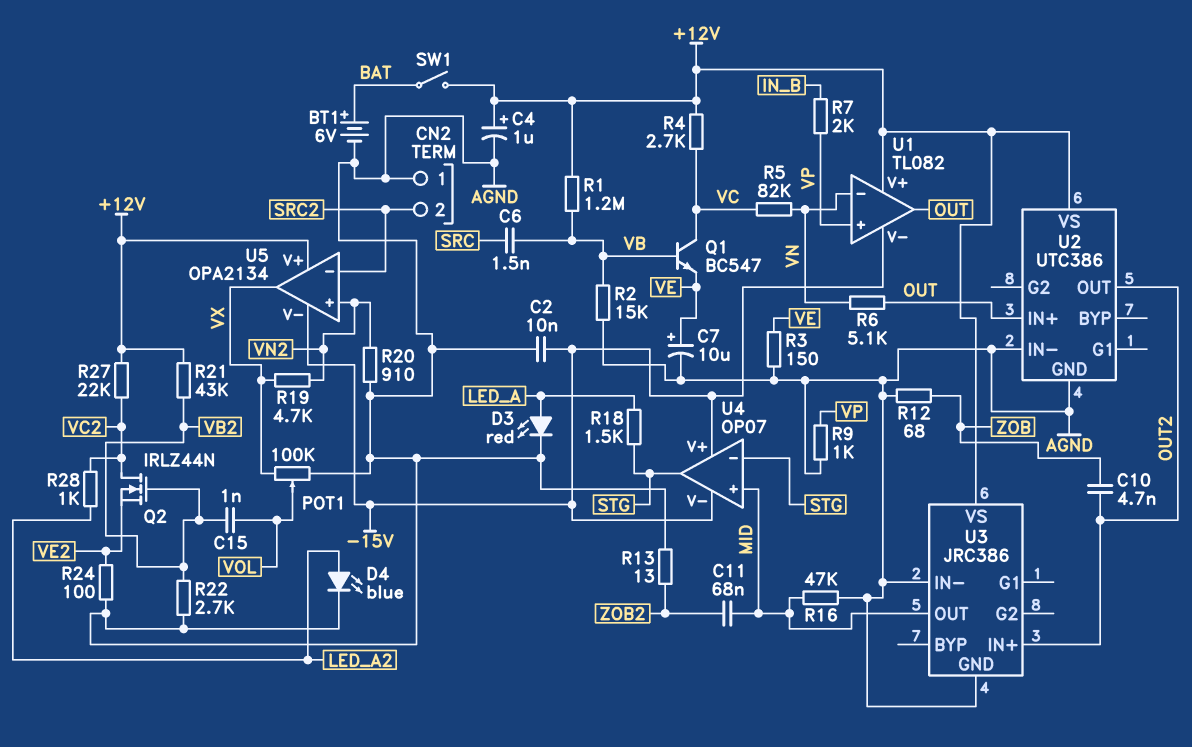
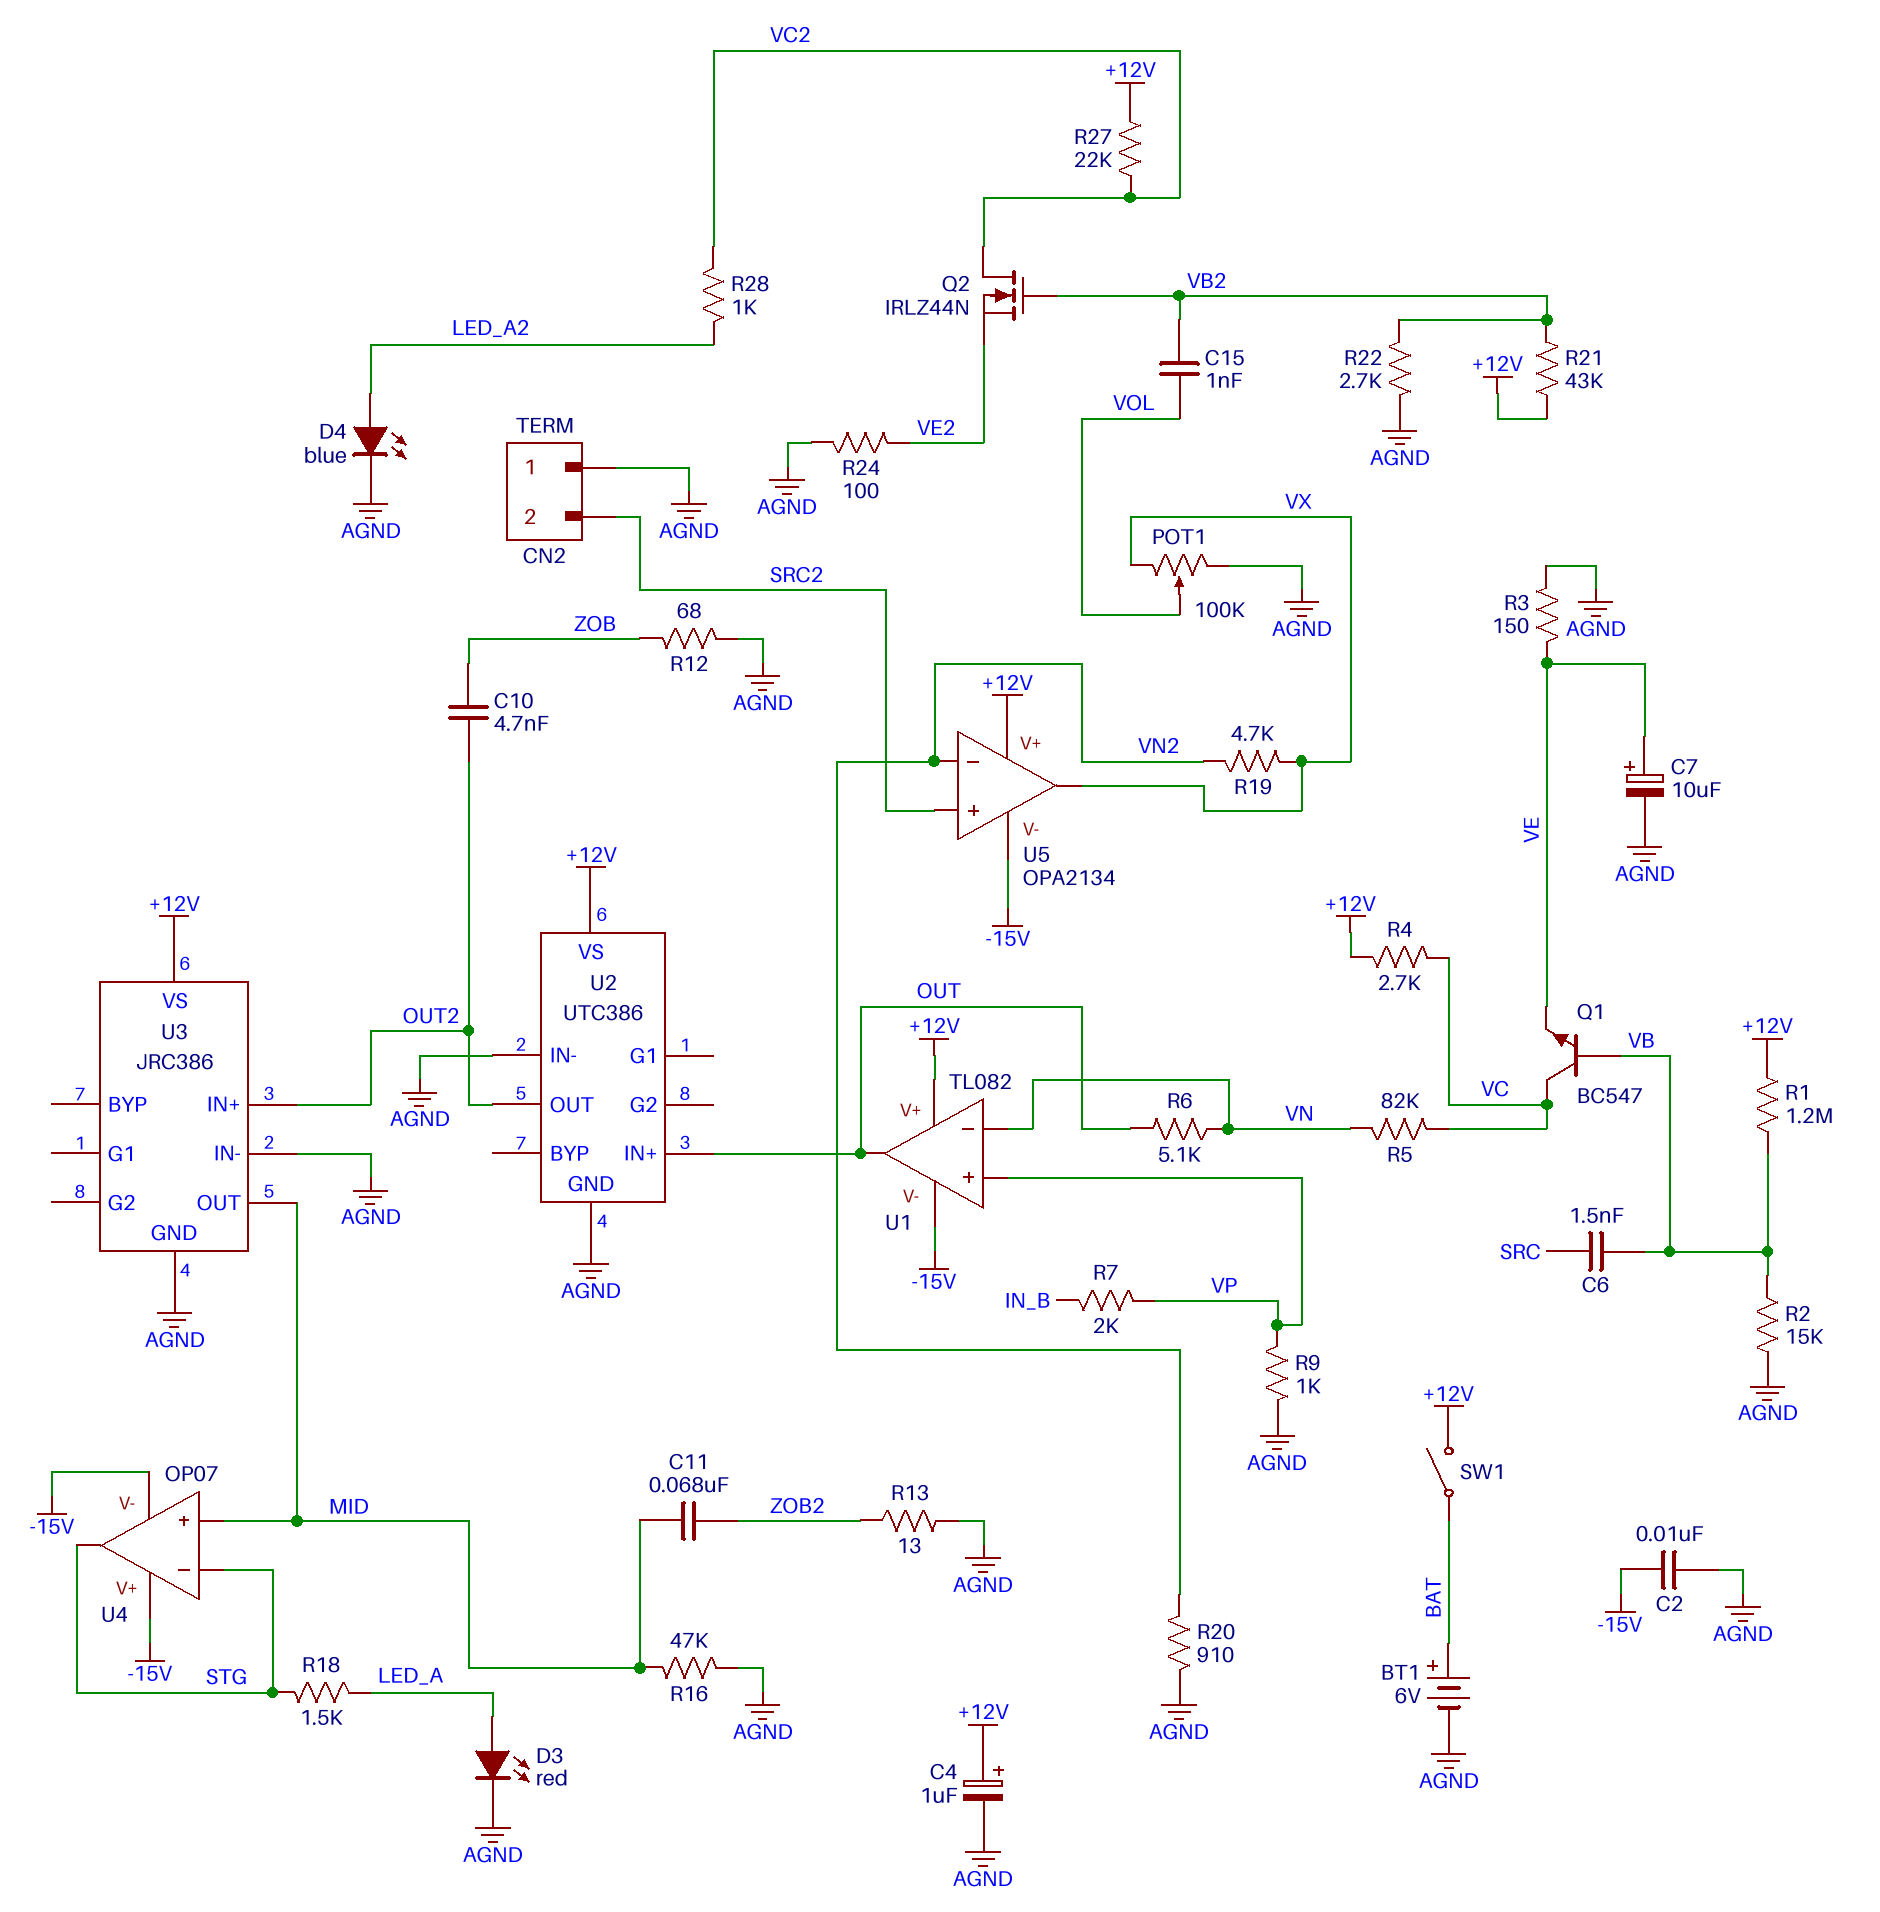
U5 pin in+: VN2 -> SRC2
U5 pin in-: SRC2 -> VN2

